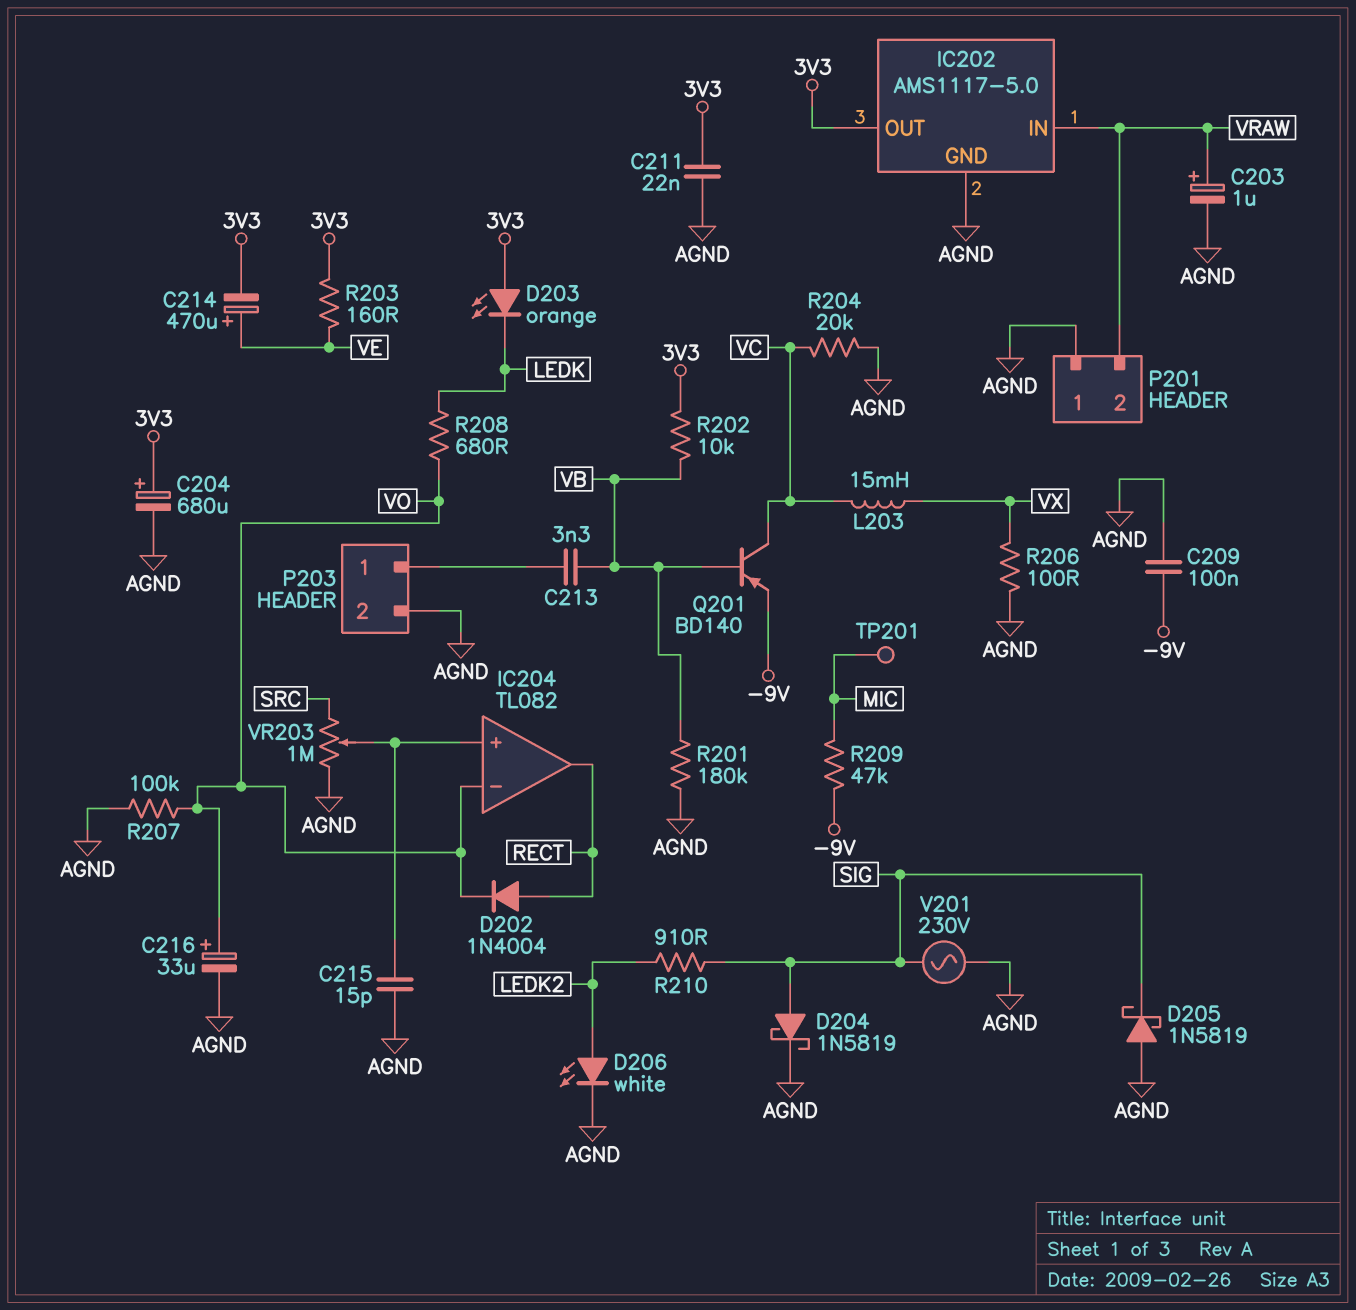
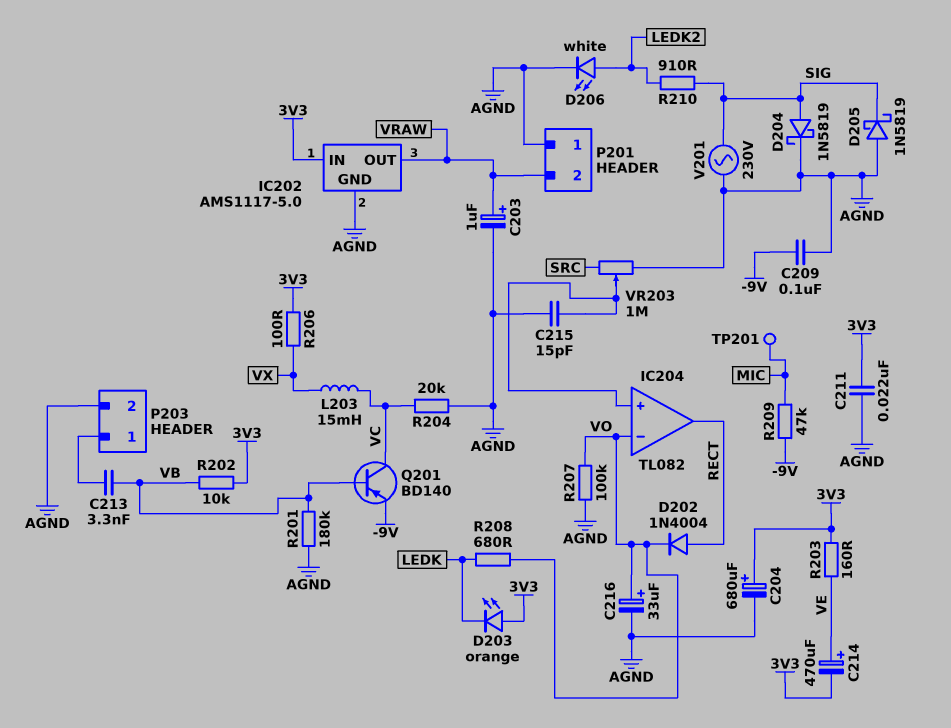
IC202 pin IN: VRAW -> 3V3
IC202 pin OUT: 3V3 -> VRAW
R206: 100 (AGND, VX) -> 100 (3V3, VX)

